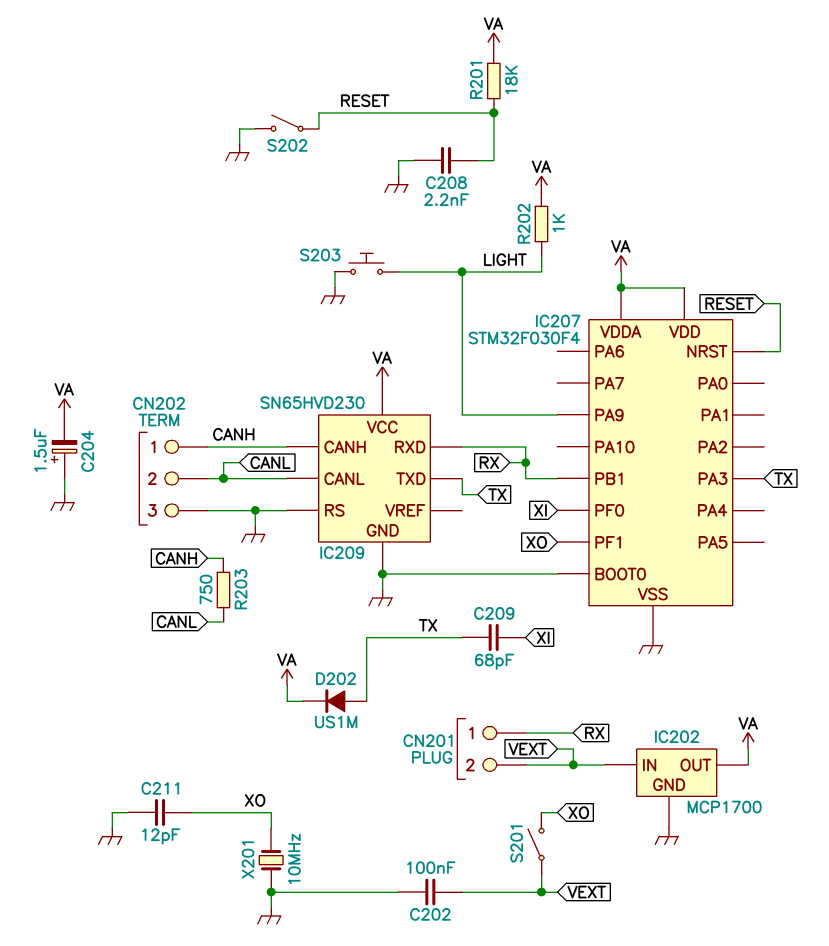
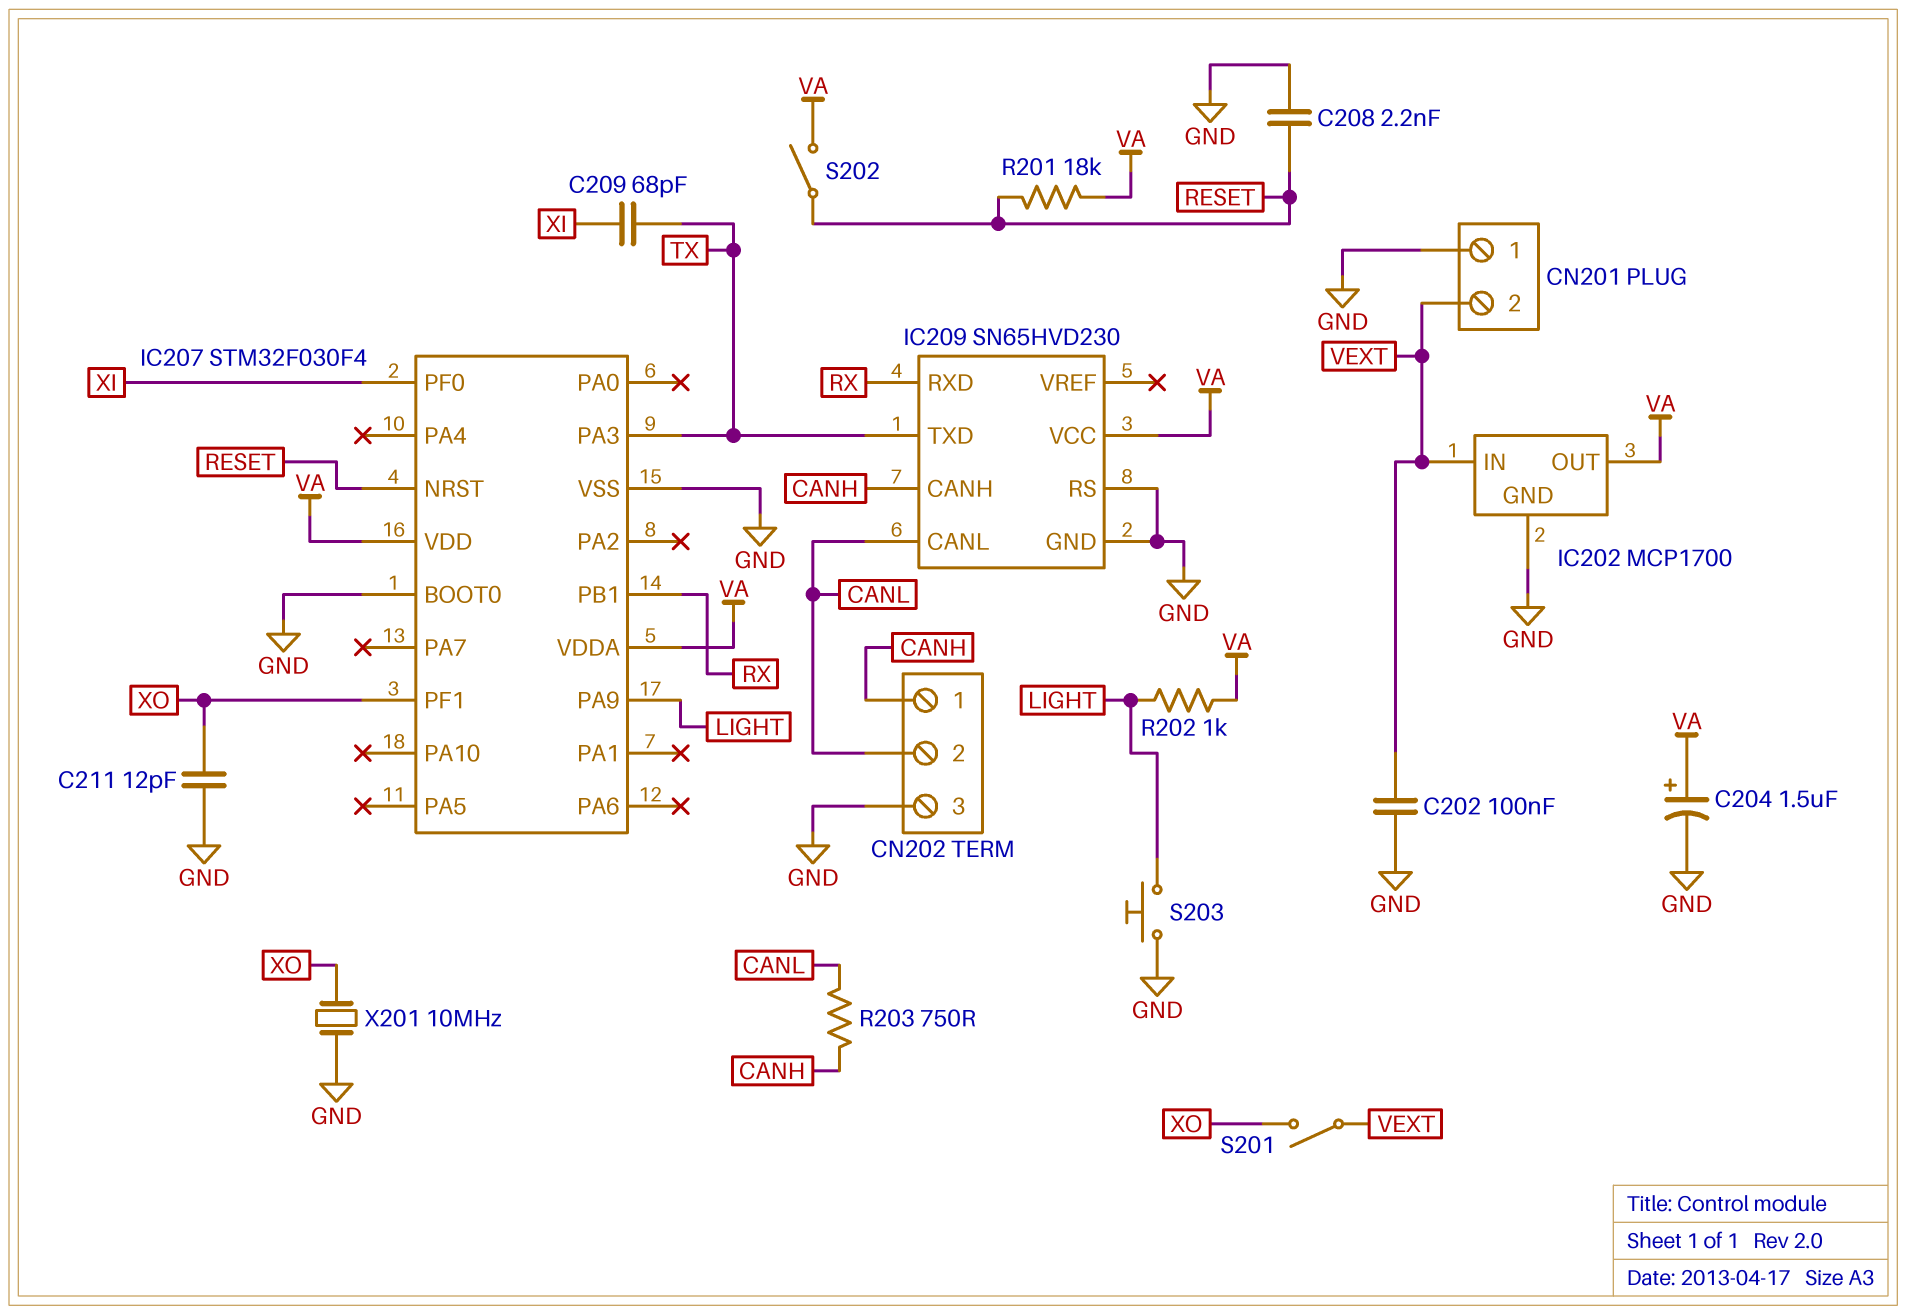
C204: 1.5uF (plus GND, minus VA) -> 1.5uF (plus VA, minus GND)
CN201 pin 1: RX -> GND
D202: diode US1M (A TX, K VA) -> none
S202: switch (GND, RESET) -> switch (RESET, VA)

